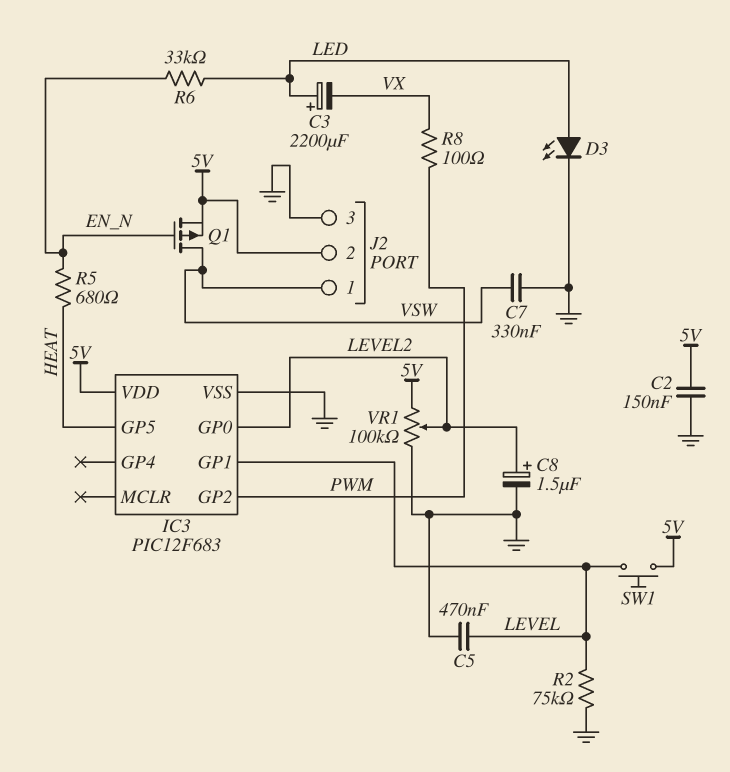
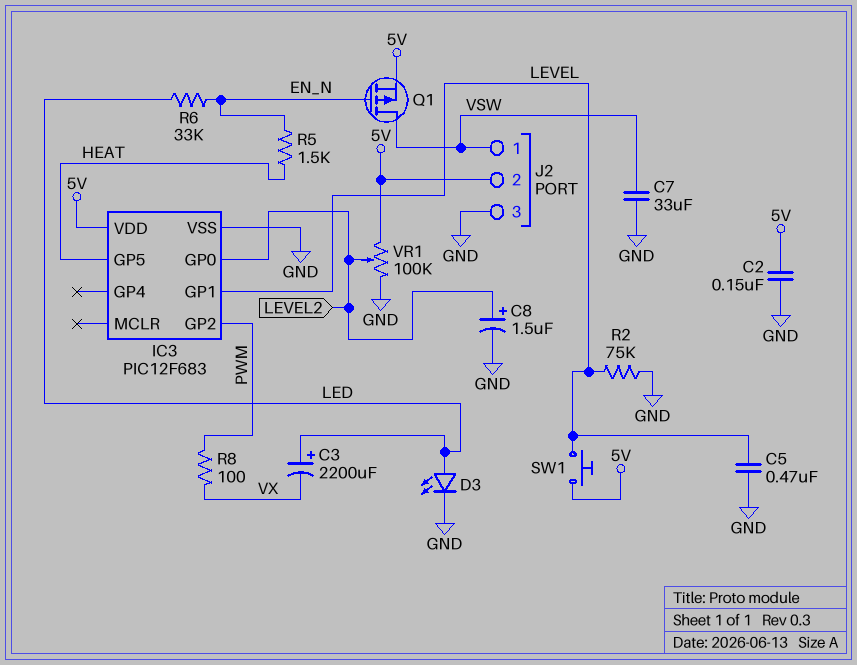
C7: 330nF (GND, VSW) -> 33uF (GND, VSW)
R5: 680 (EN_N, HEAT) -> 1.5k (EN_N, HEAT)

